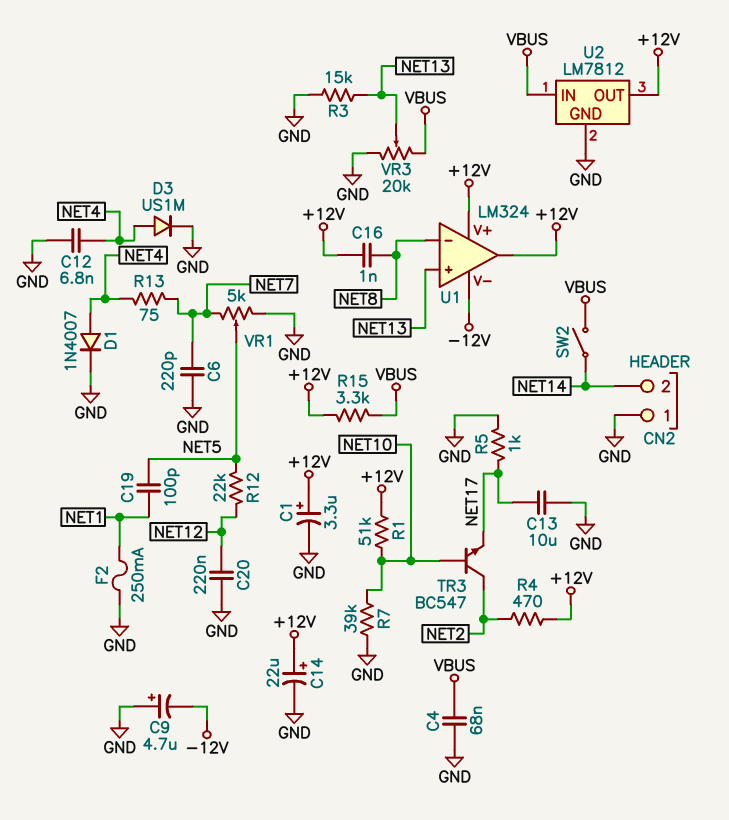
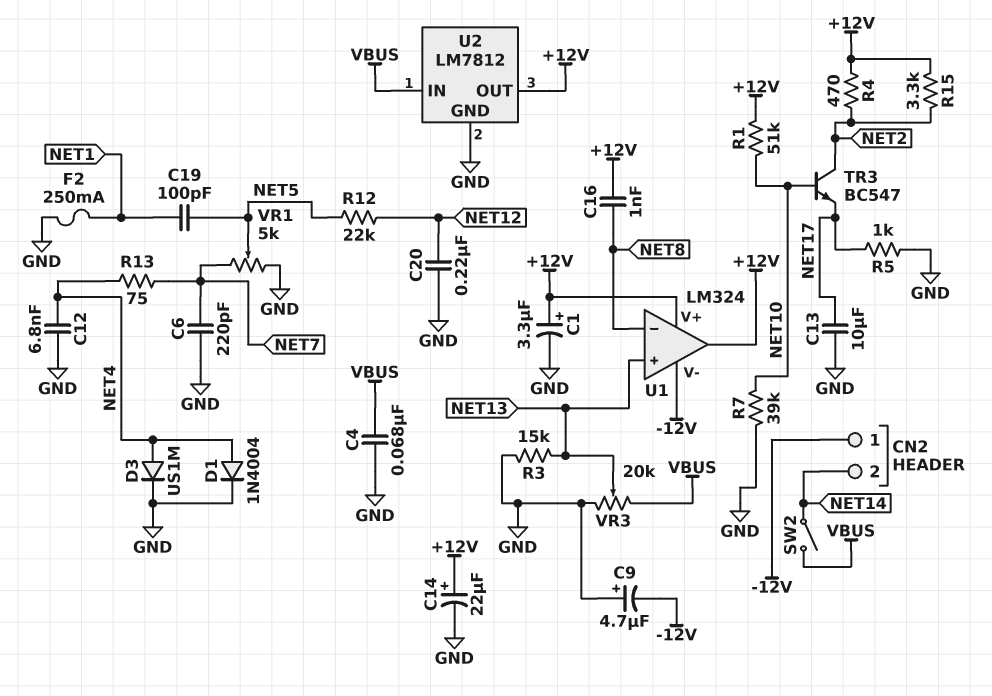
CN2 pin 1: GND -> -12V
D1: diode 1N4007 (A NET4, K GND) -> diode 1N4004 (A NET4, K GND)
R15: 3.3k (+12V, VBUS) -> 3.3k (+12V, NET2)

